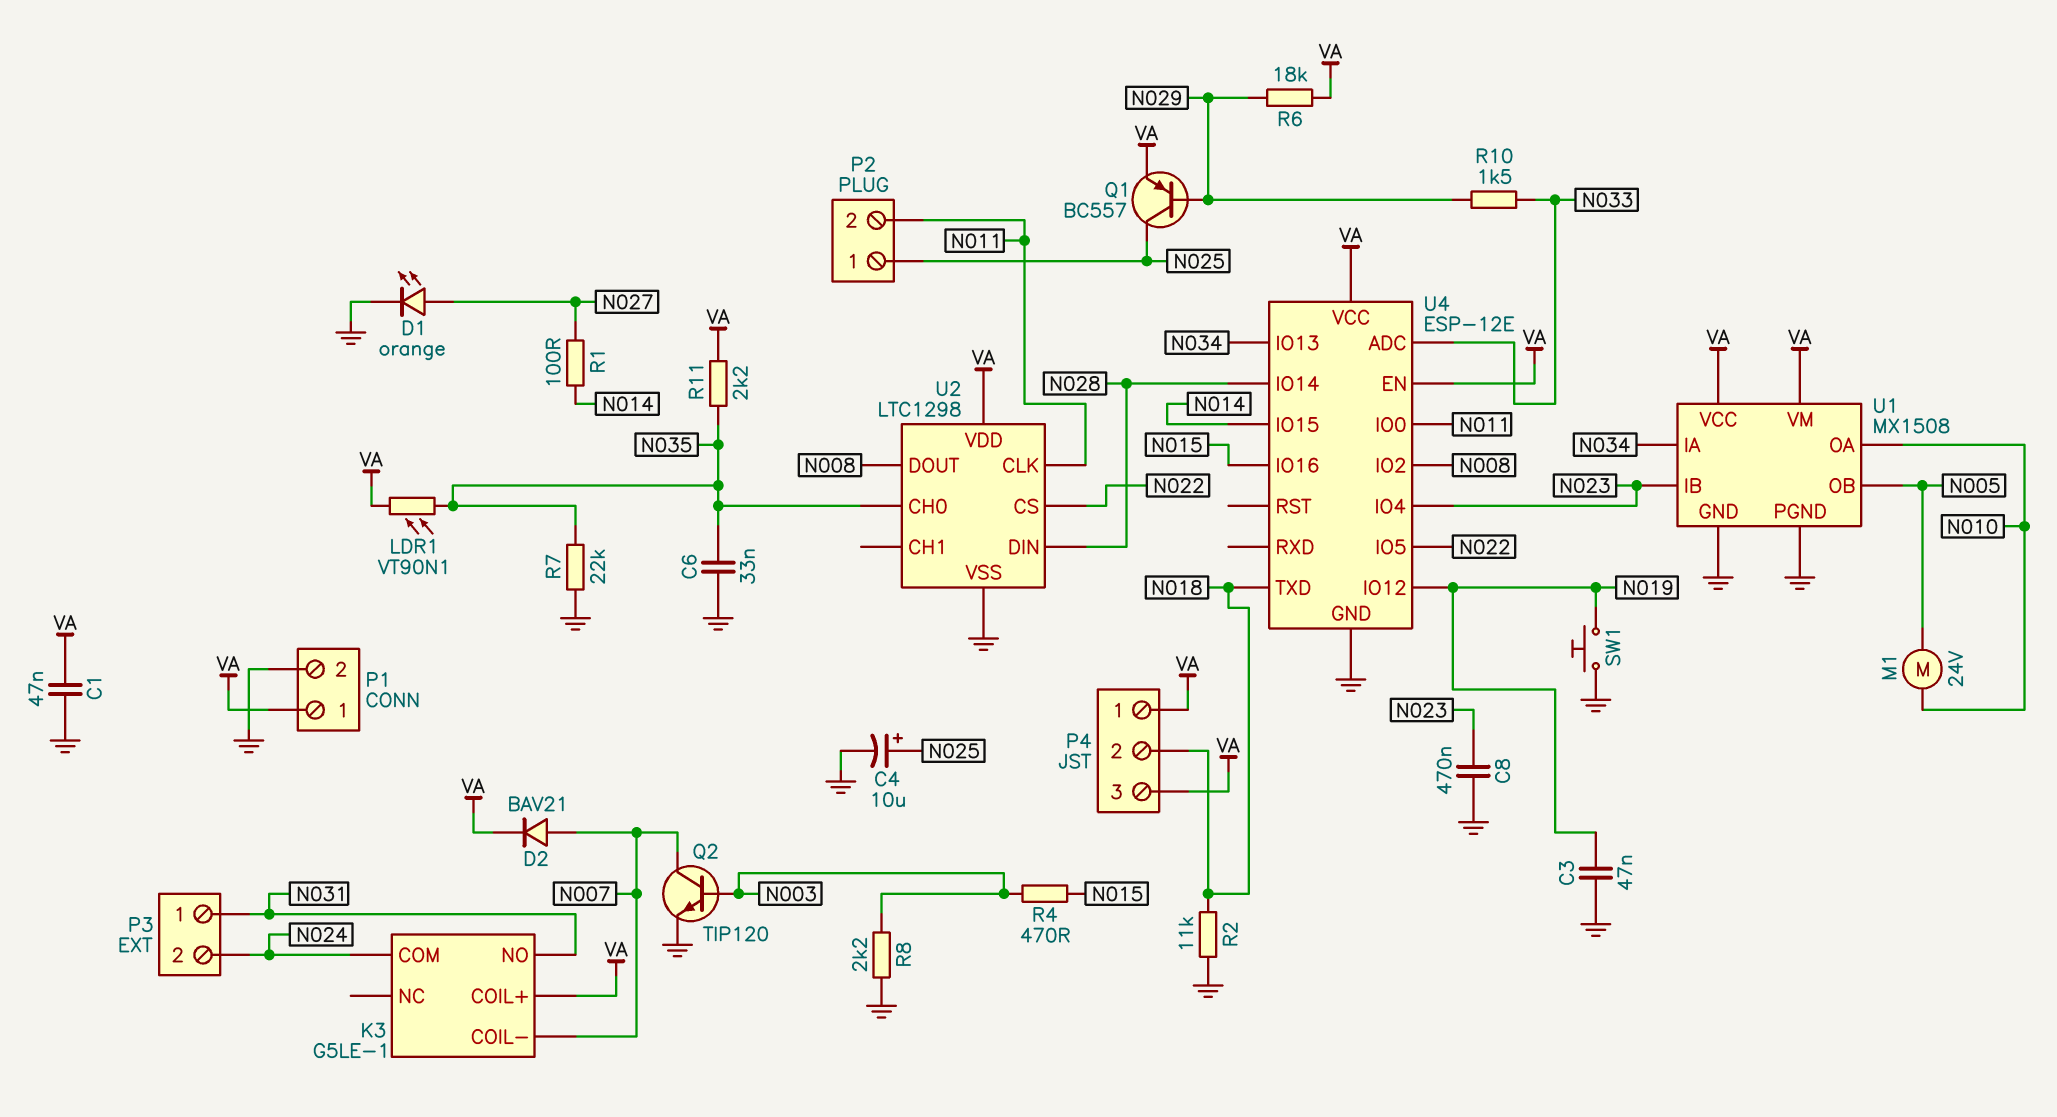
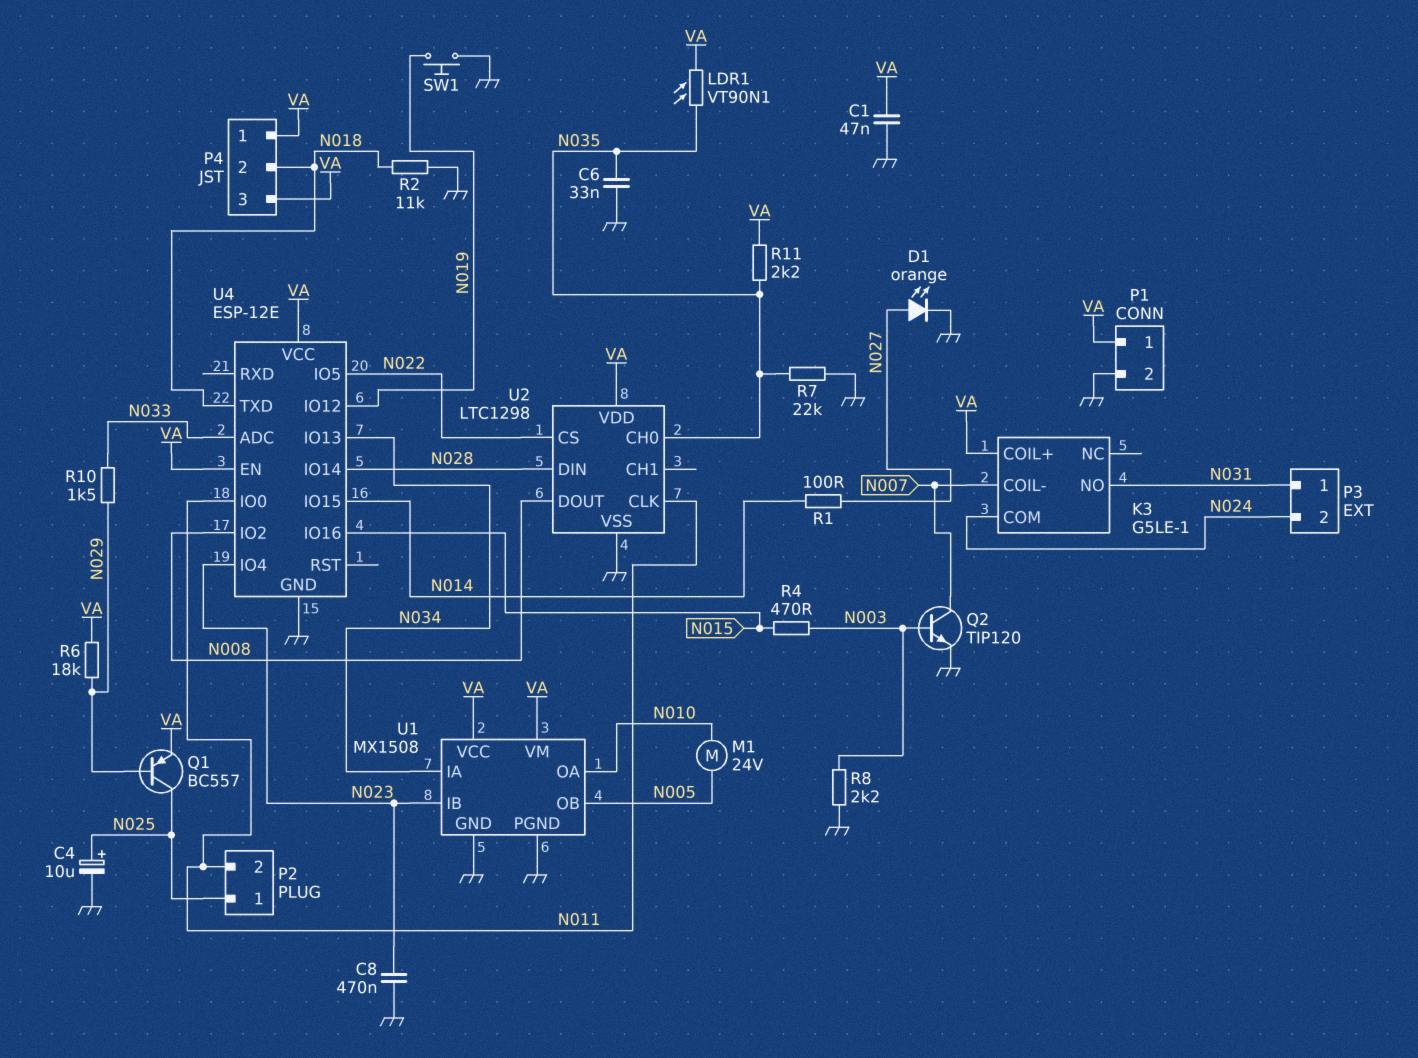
C3: 47nF (GND, N019) -> none
D2: diode BAV21 (A N007, K VA) -> none

